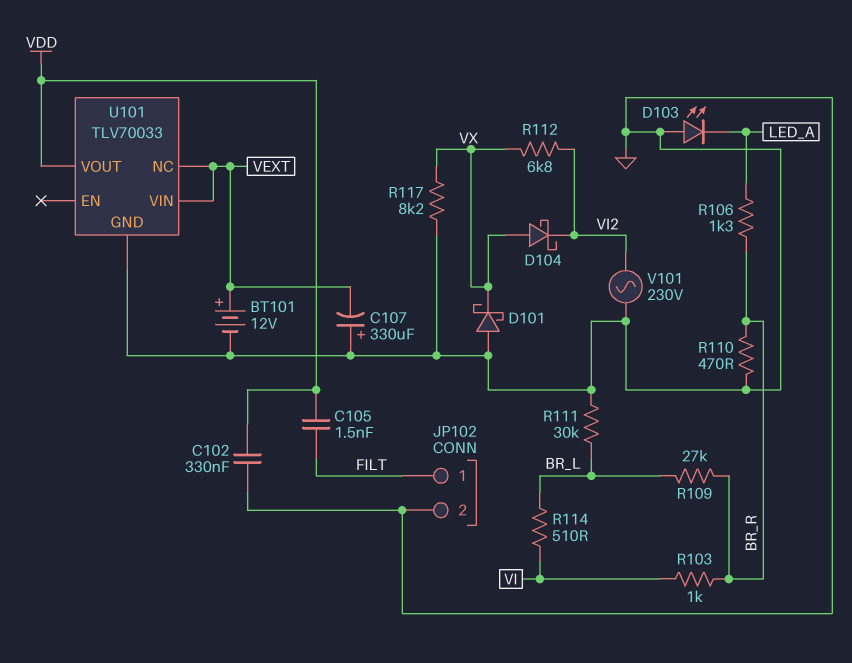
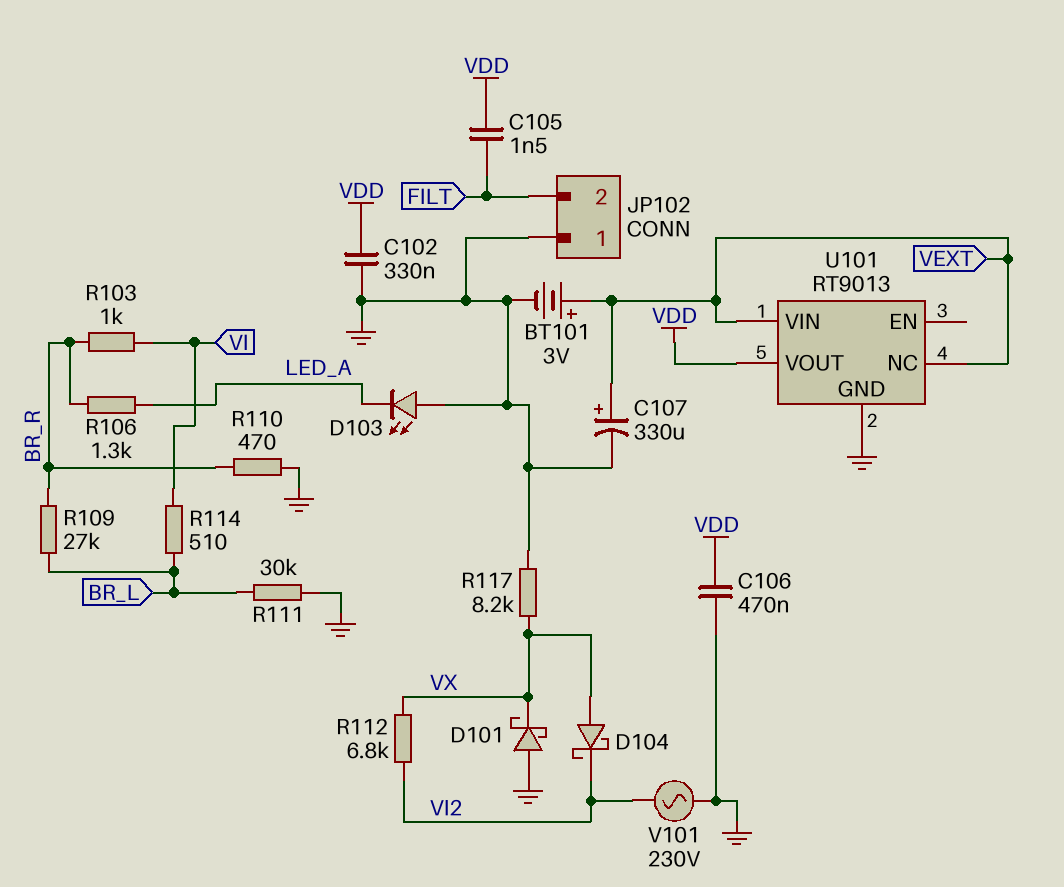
BT101: 12V (plus VEXT, minus GND) -> 3V (plus VEXT, minus GND)
C106: none -> 470nF (GND, VDD)
C107: 330uF (plus GND, minus VEXT) -> 330uF (plus VEXT, minus GND)
JP102 pin 1: FILT -> GND
JP102 pin 2: GND -> FILT
U101: TLV70033 -> RT9013

